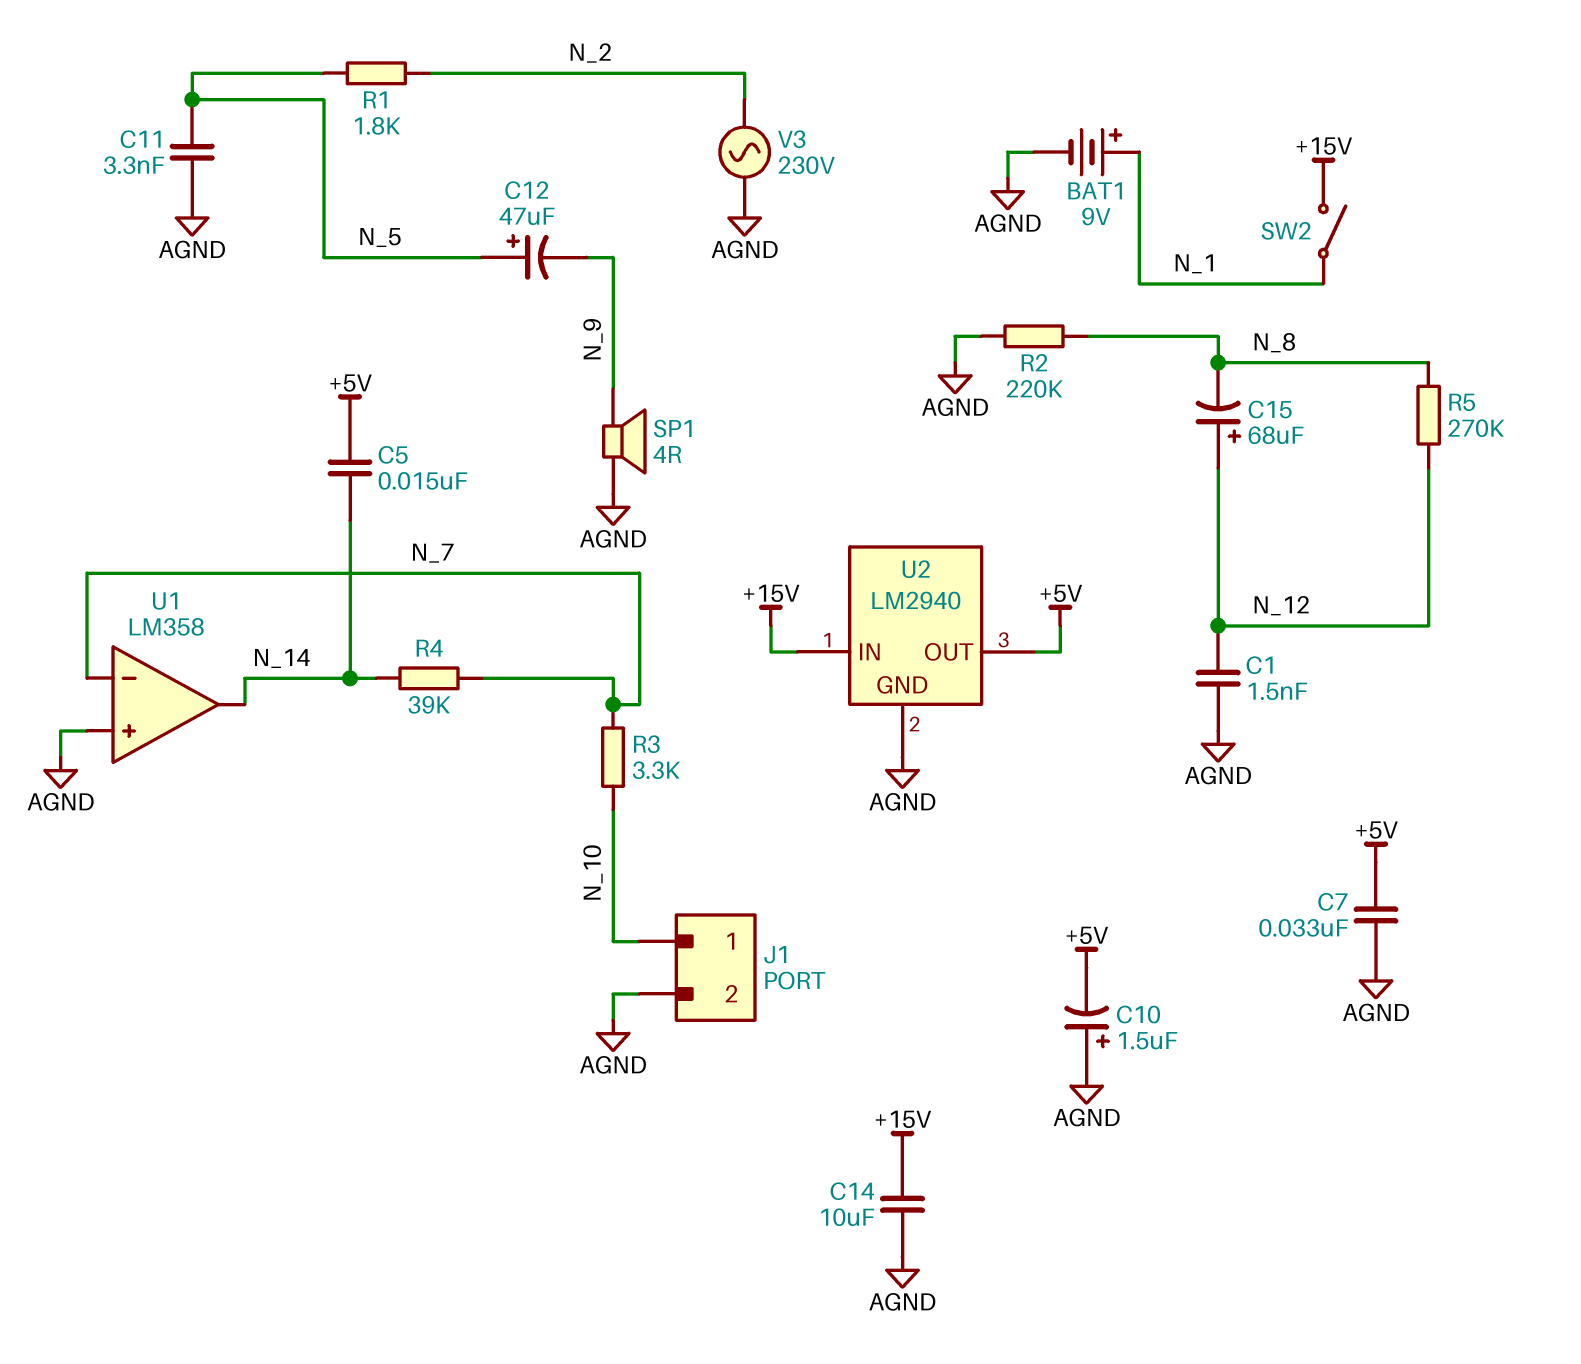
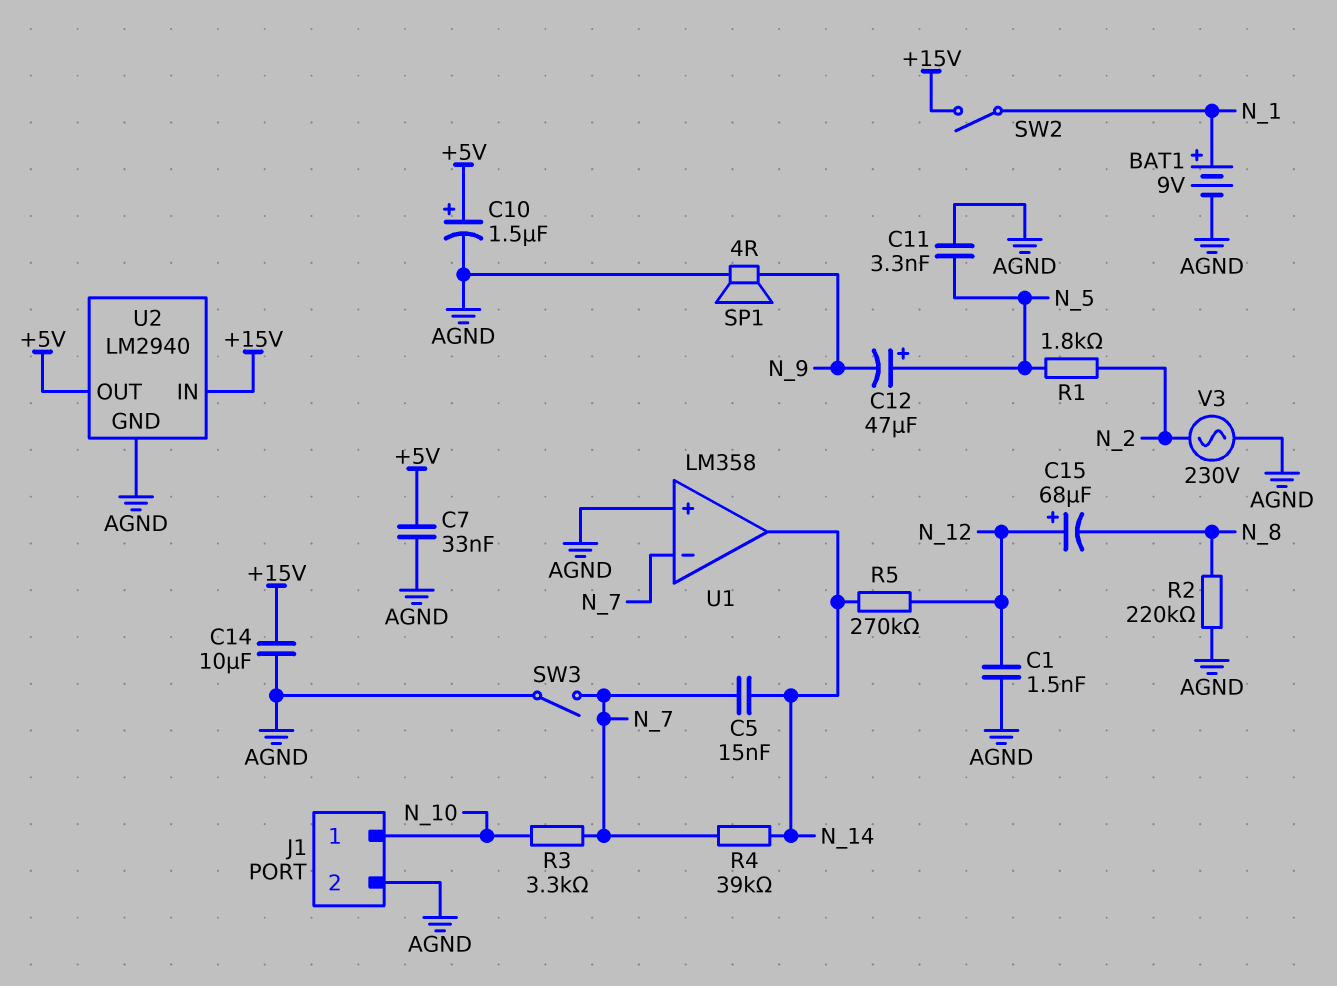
C5: 15nF (+5V, N_14) -> 15nF (N_7, N_14)
C10: 1.5uF (plus AGND, minus +5V) -> 1.5uF (plus +5V, minus AGND)
R5: 270k (N_8, N_12) -> 270k (N_12, N_14)
SW3: none -> switch (AGND, N_7)

